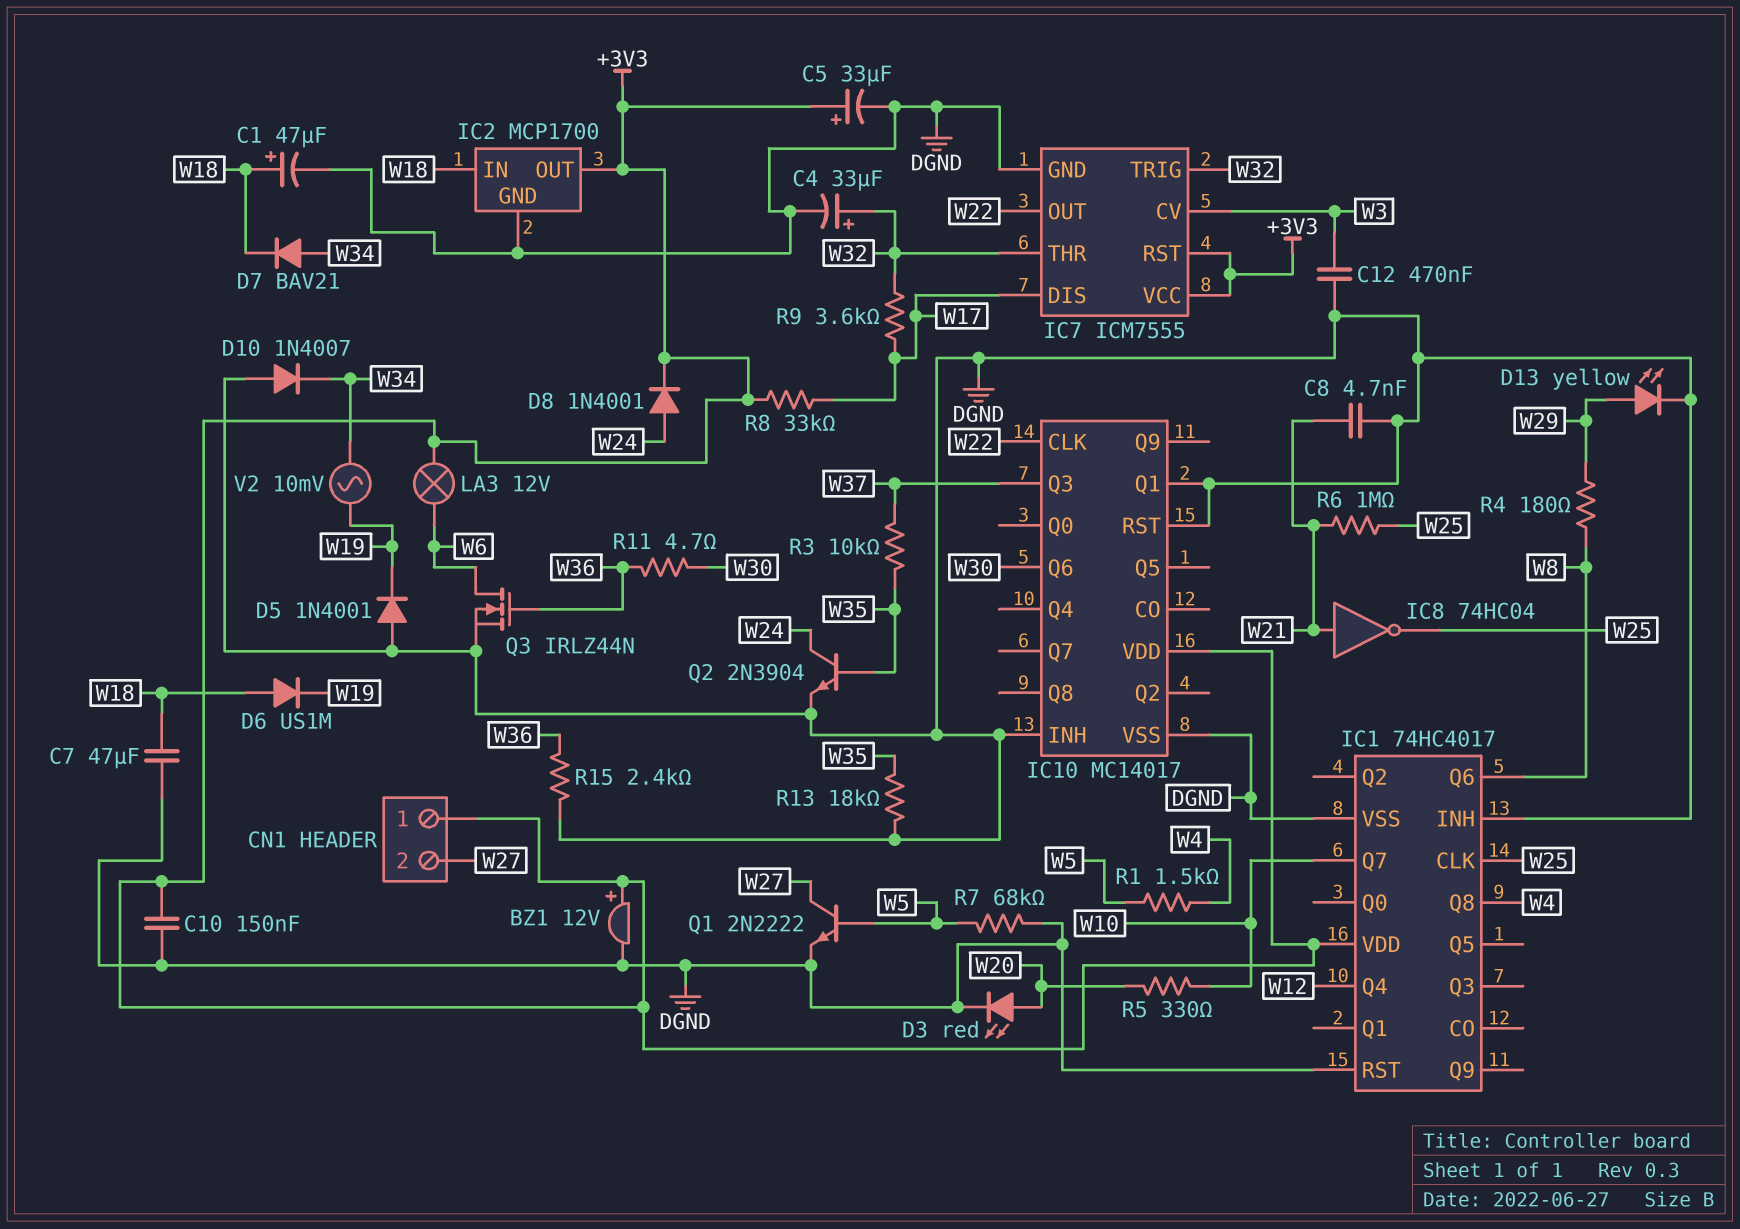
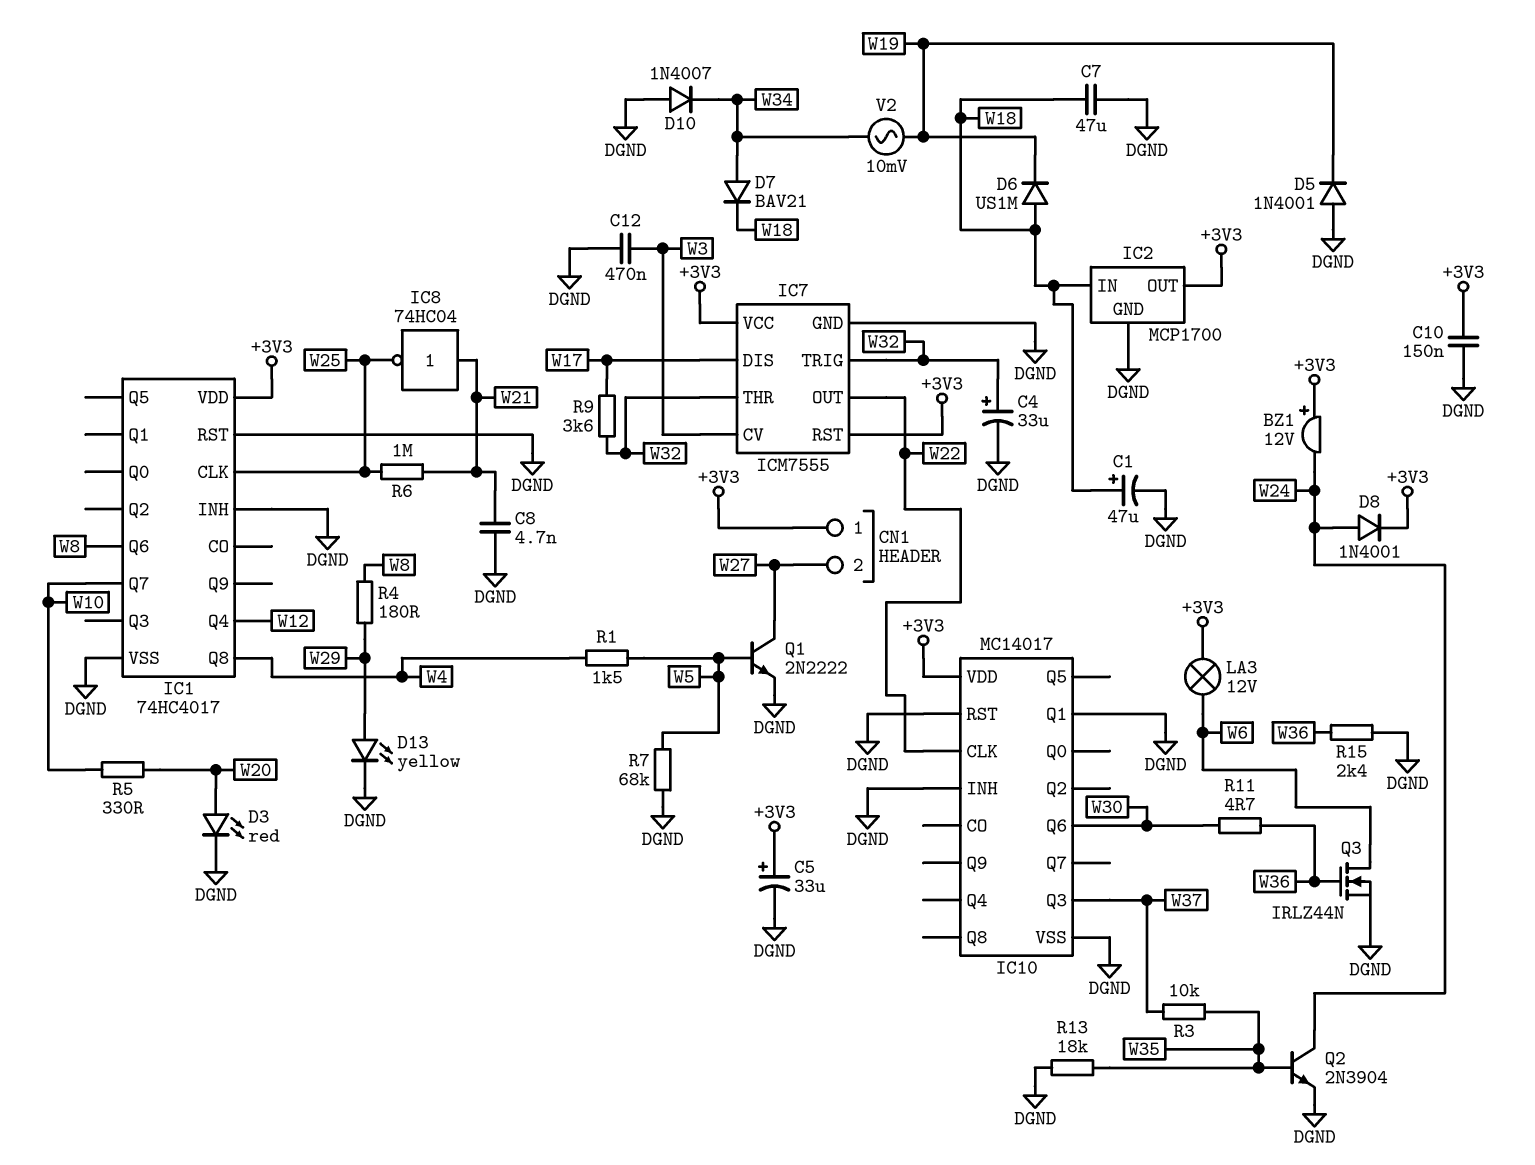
BZ1: buzzer 12V (plus +3V3, minus DGND) -> buzzer 12V (plus +3V3, minus W24)
R8: 33k (+3V3, W17) -> none

